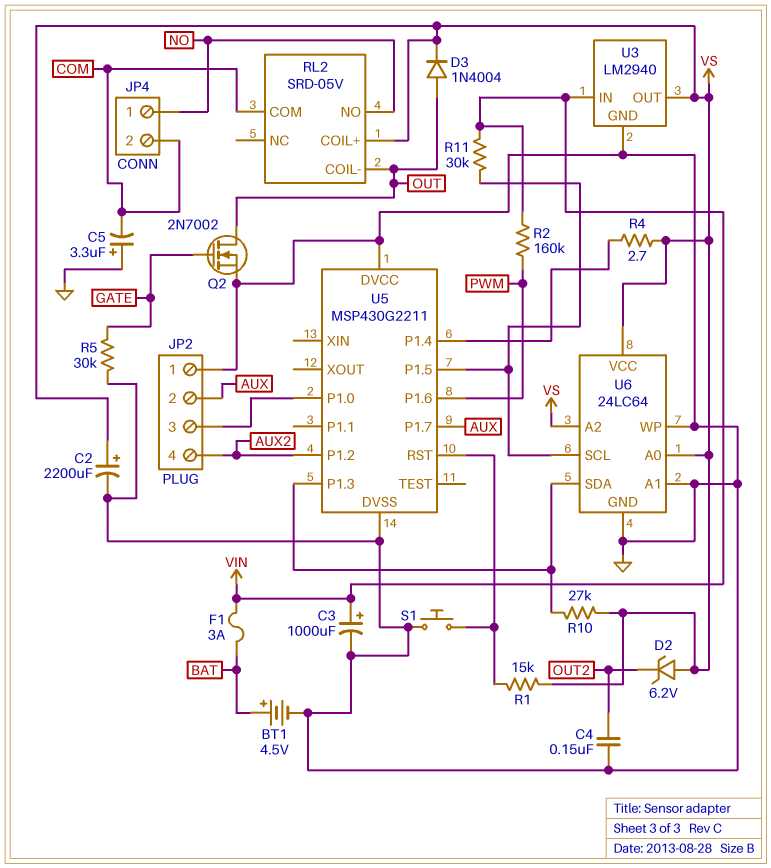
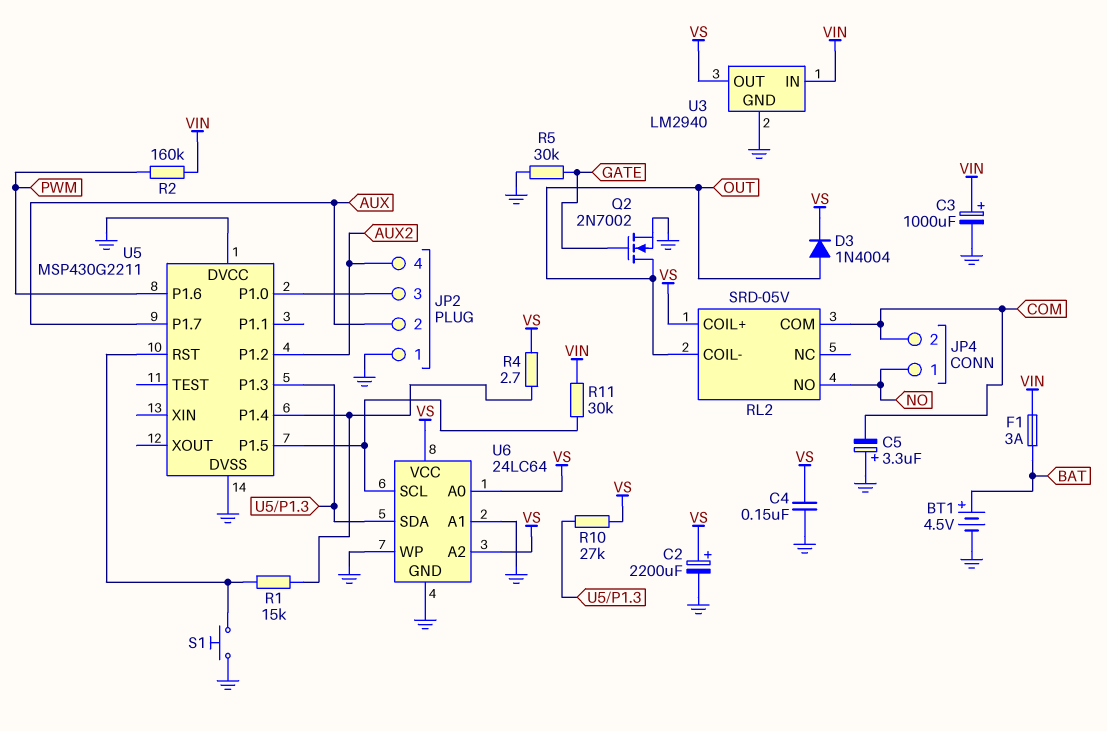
C4: 150nF (GND, OUT2) -> 150nF (GND, VS)
D2: zener 6.2V (A VS, K OUT2) -> none
R1: 15k (U5/RST, VS) -> 15k (U5/P1.4, U5/RST)

